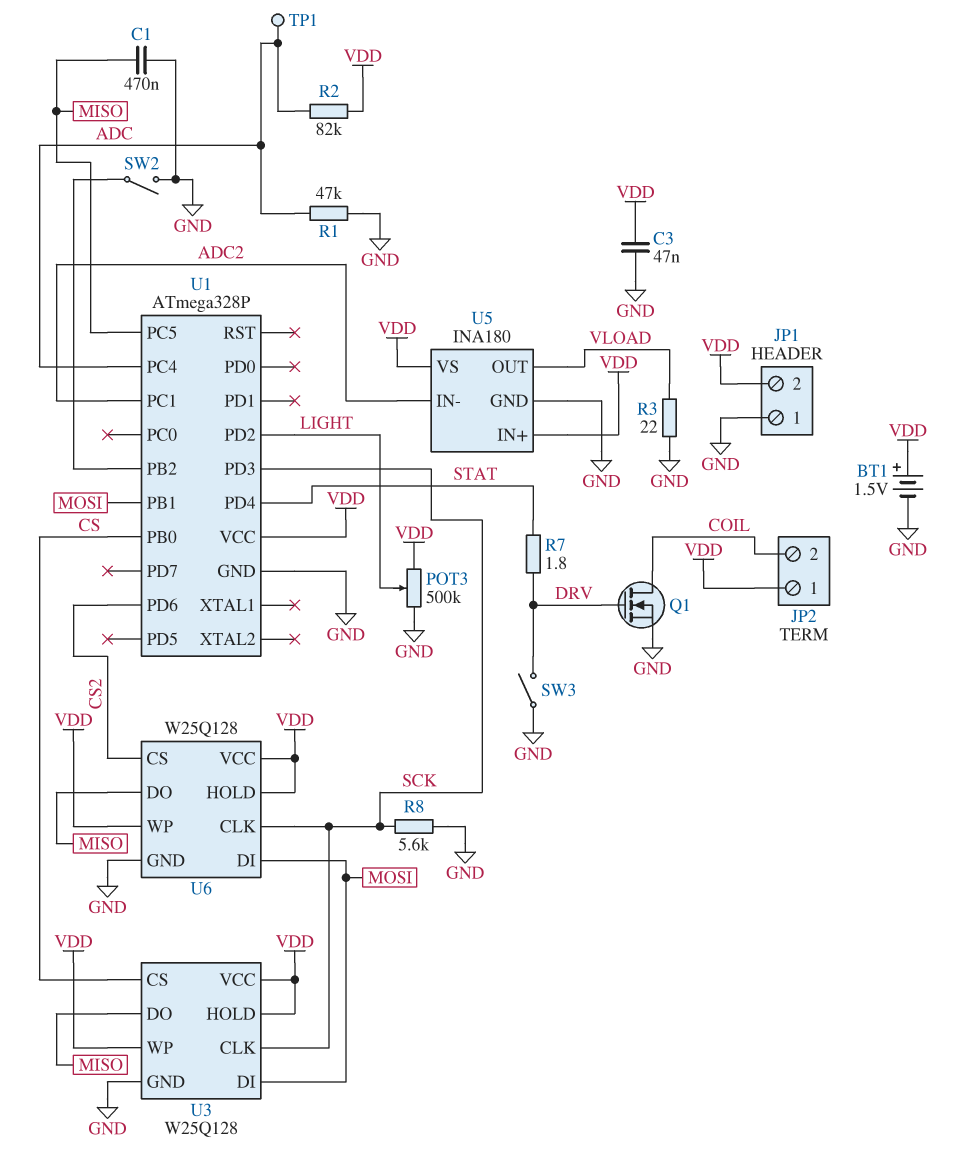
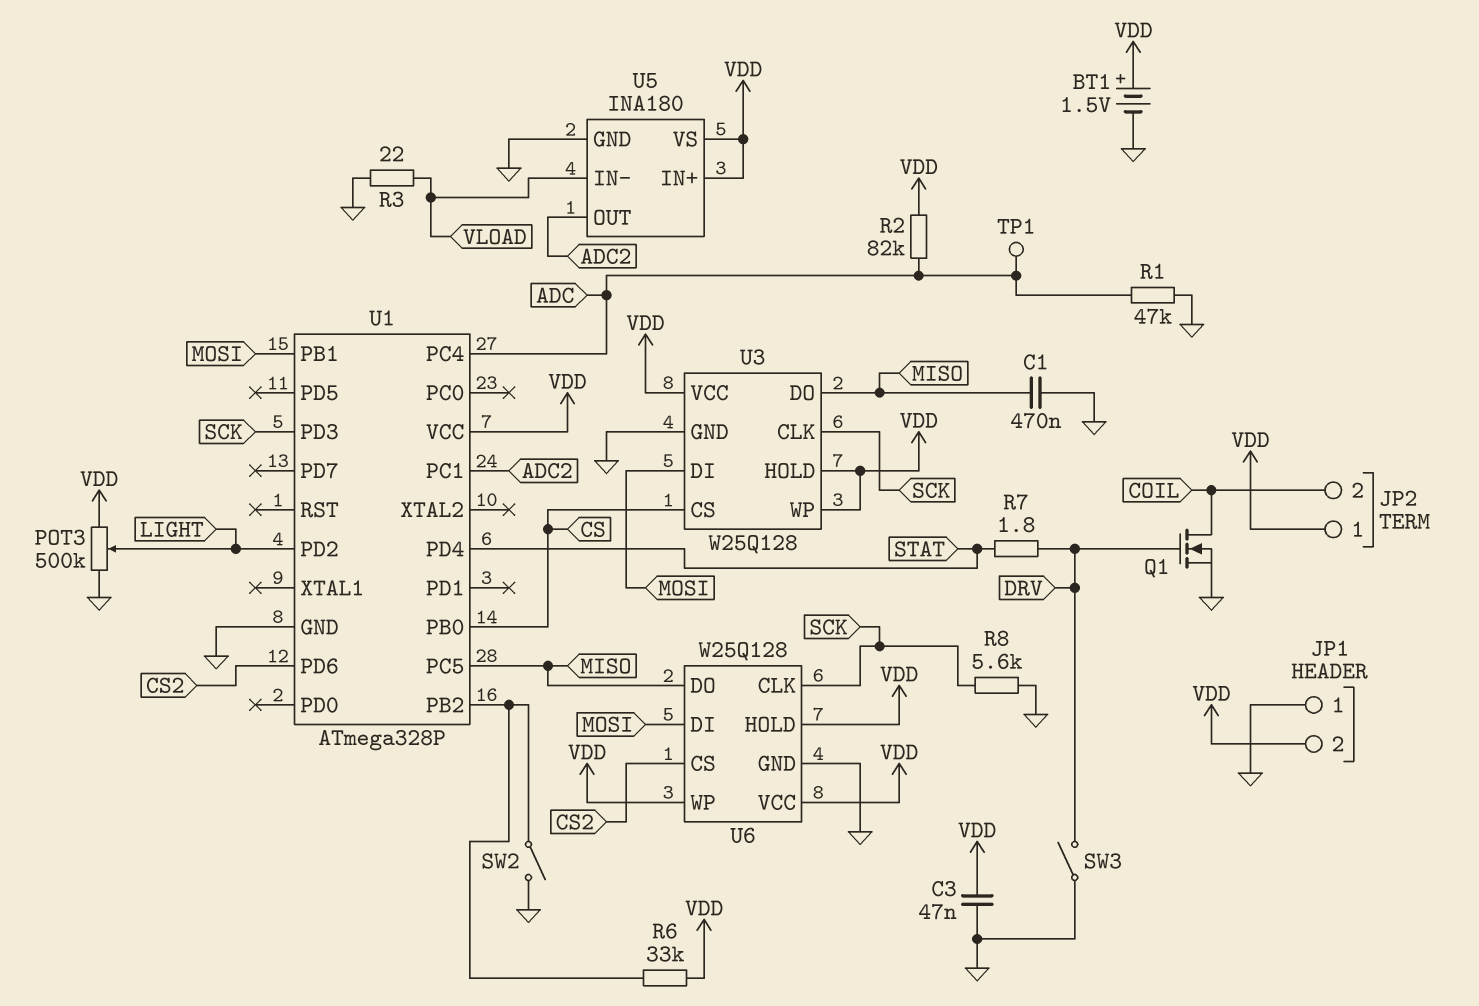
R6: none -> 33k (U1/PB2, VDD)
U5 pin IN-: ADC2 -> VLOAD
U5 pin OUT: VLOAD -> ADC2

